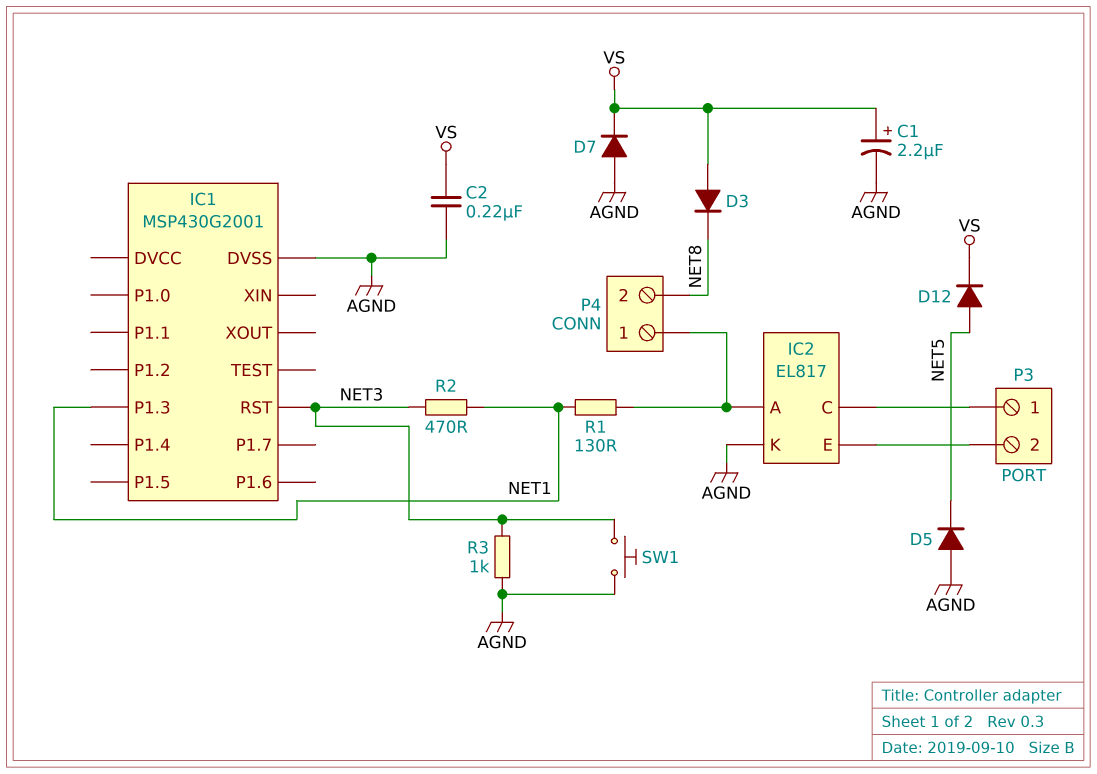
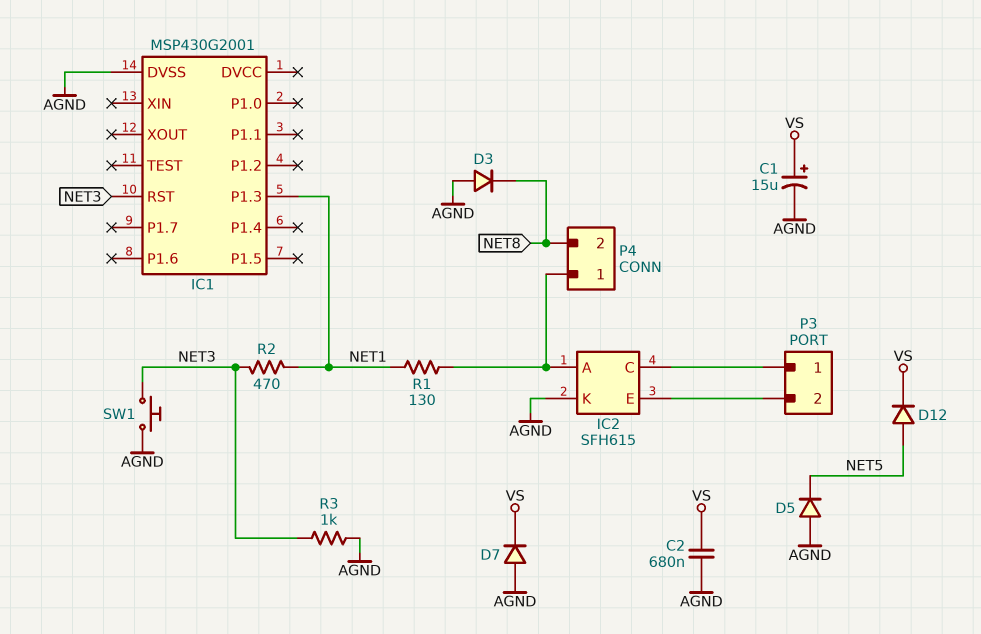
C1: 2.2uF (plus VS, minus AGND) -> 15uF (plus VS, minus AGND)
C2: 220nF (AGND, VS) -> 680nF (AGND, VS)
D3: diode (A VS, K NET8) -> diode (A AGND, K NET8)
IC2: EL817 -> SFH615

